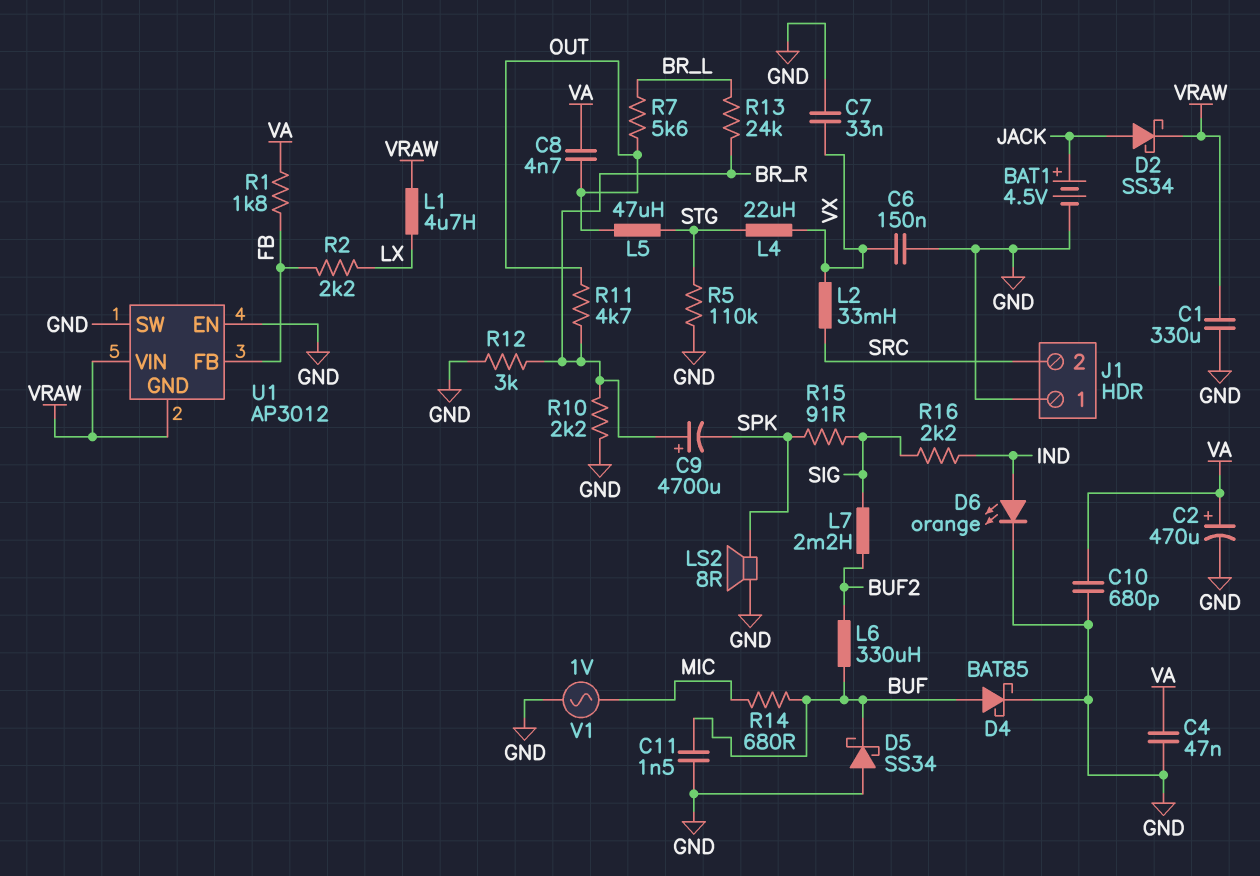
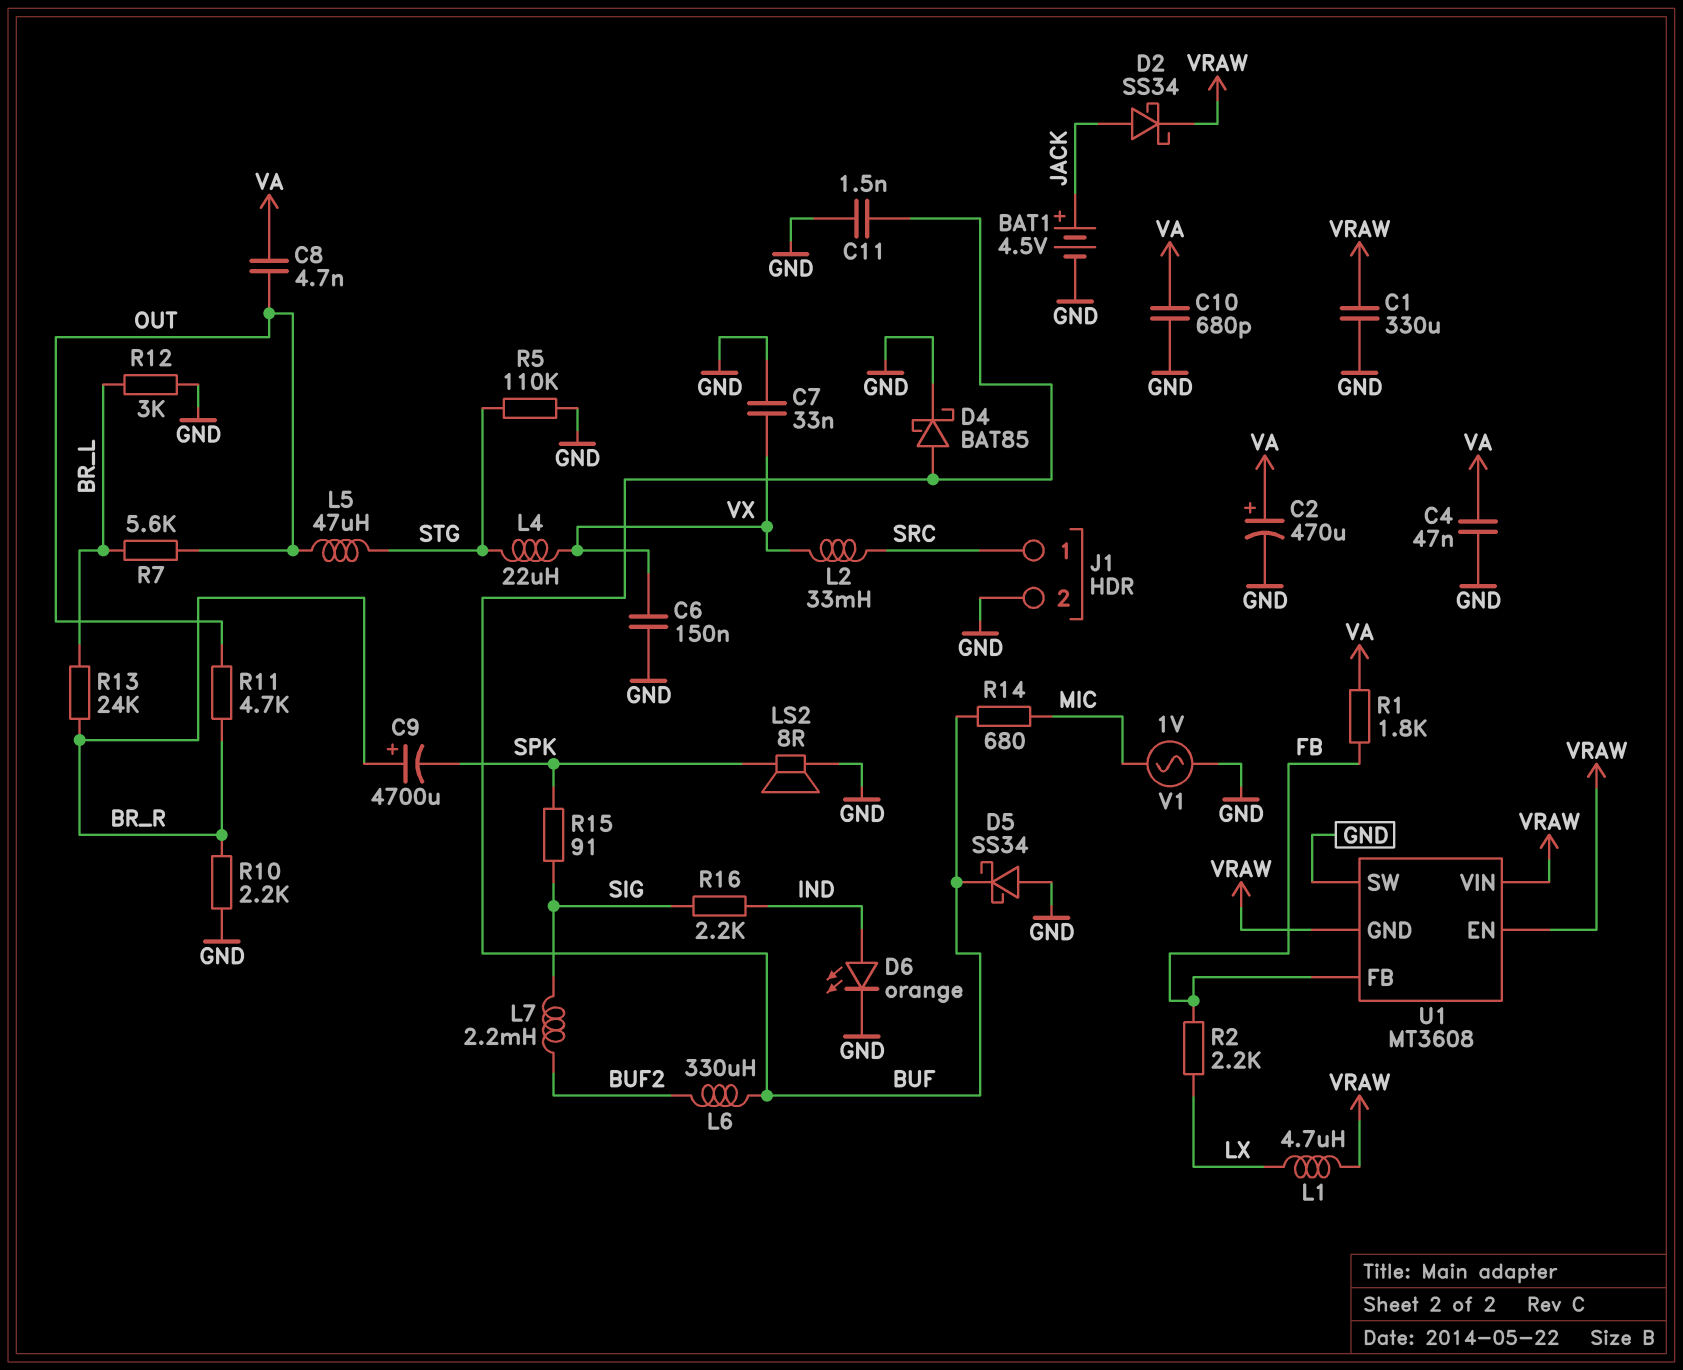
J1 pin 1: GND -> SRC
J1 pin 2: SRC -> GND
R12: 3k (BR_R, GND) -> 3k (BR_L, GND)
U1: AP3012 -> MT3608
U1 pin EN: GND -> VRAW

